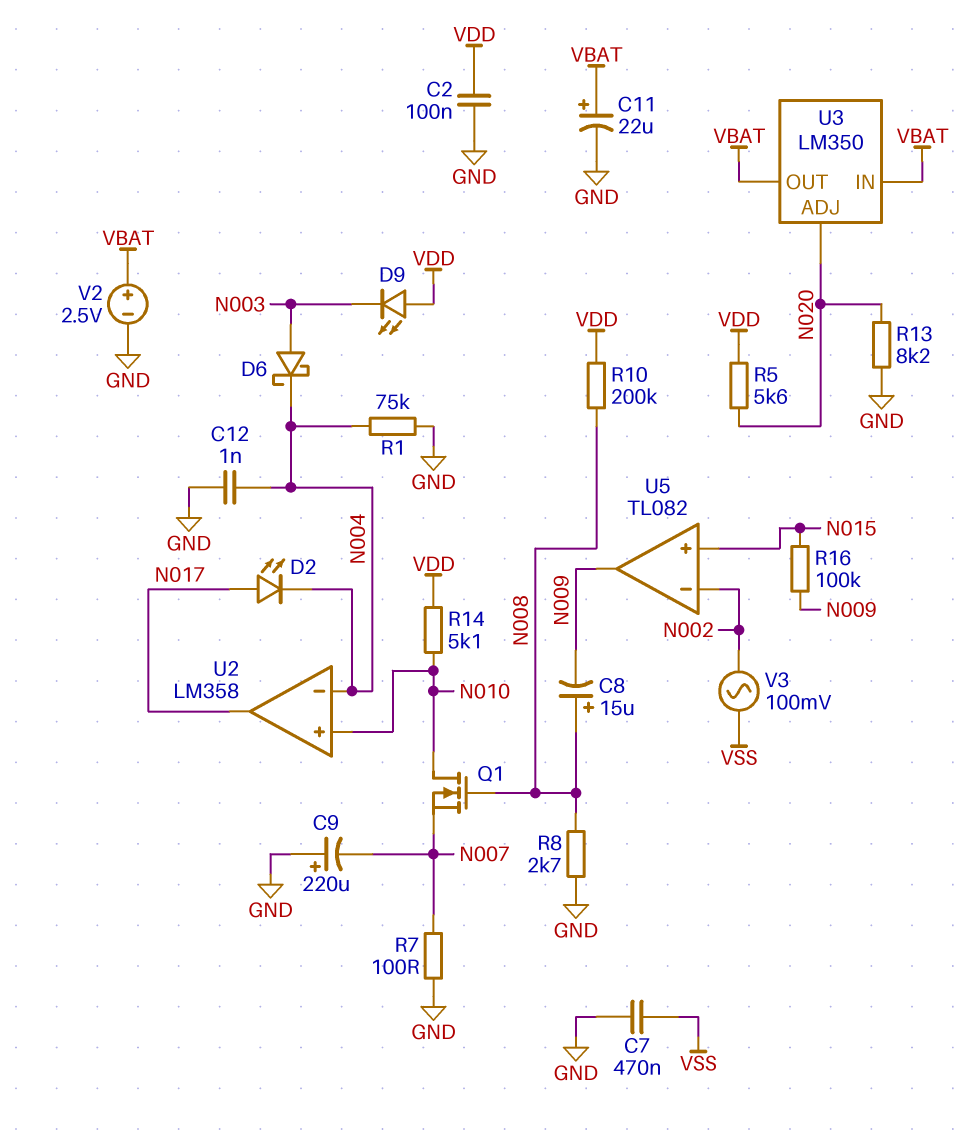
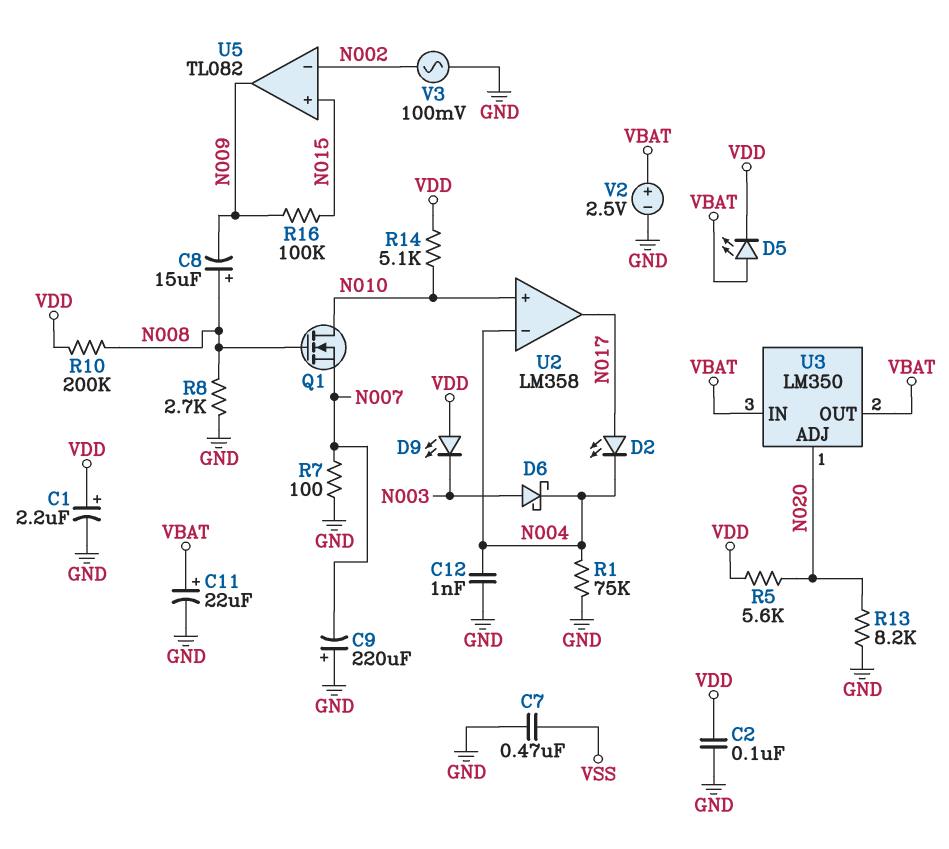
C1: none -> 2.2uF (plus VDD, minus GND)
D5: none -> LED (A VBAT, K VDD)
V3: AC 100mV (N002, VSS) -> AC 100mV (GND, N002)

